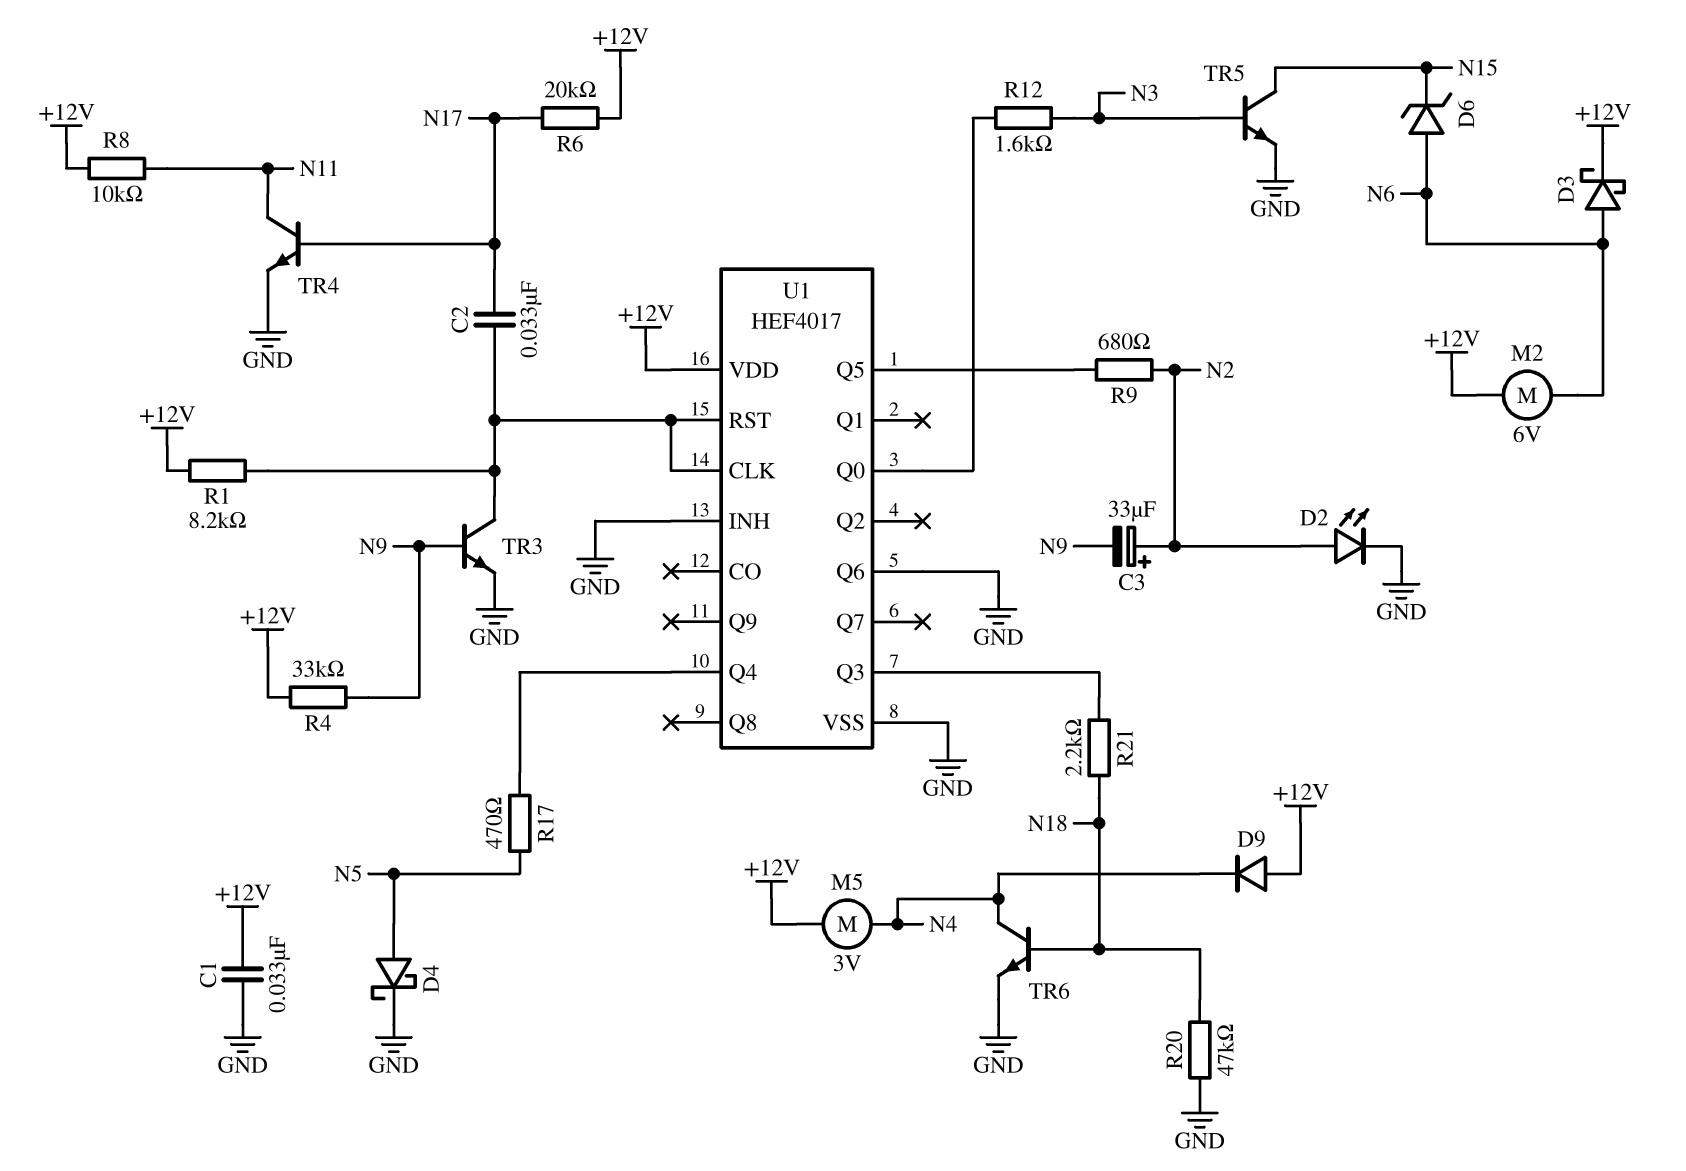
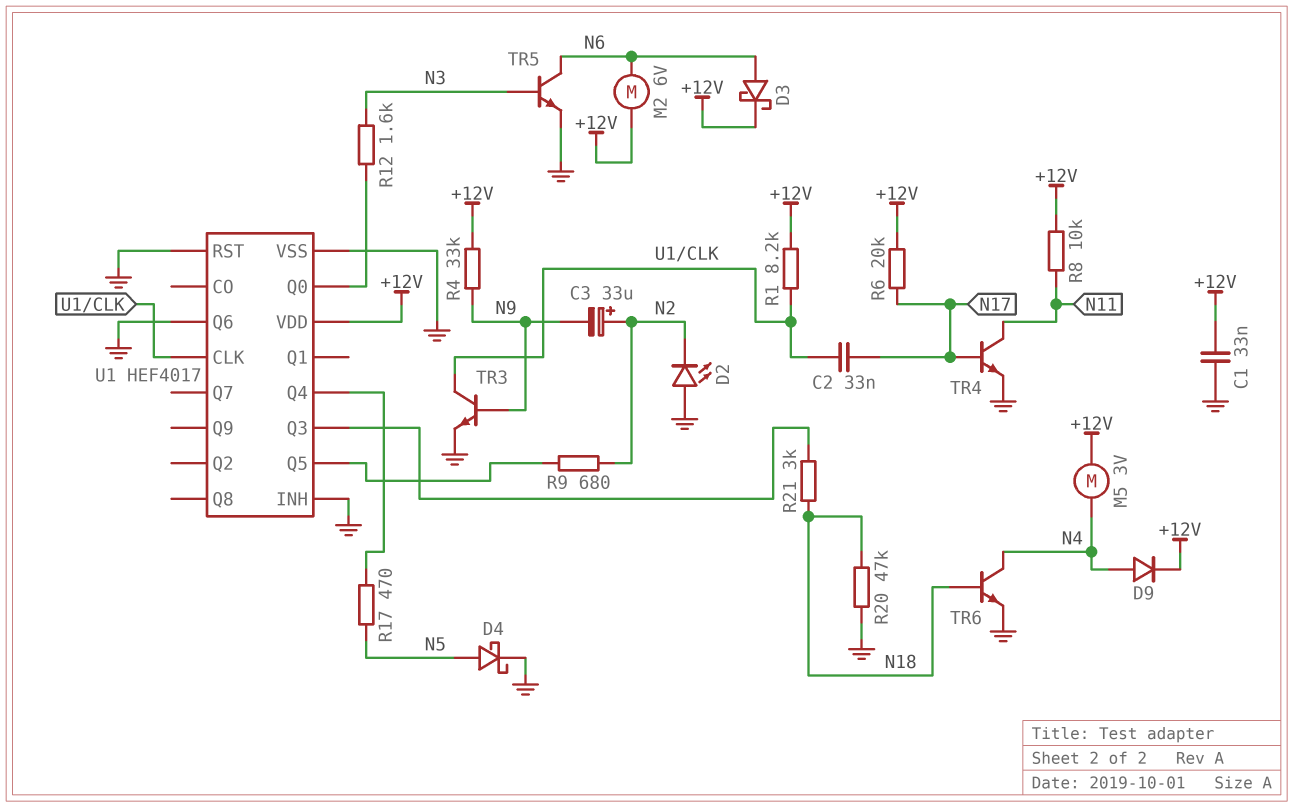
D2: LED (A N2, K GND) -> LED (A GND, K N2)
D6: zener (A N6, K N15) -> none
D9: diode (A +12V, K N4) -> diode (A N4, K +12V)
R21: 2.2k (N18, U1/Q3) -> 3k (N18, U1/Q3)
TR5: NPN (B N3, C N15, E GND) -> NPN (B N3, C N6, E GND)
U1 pin RST: U1/CLK -> GND

